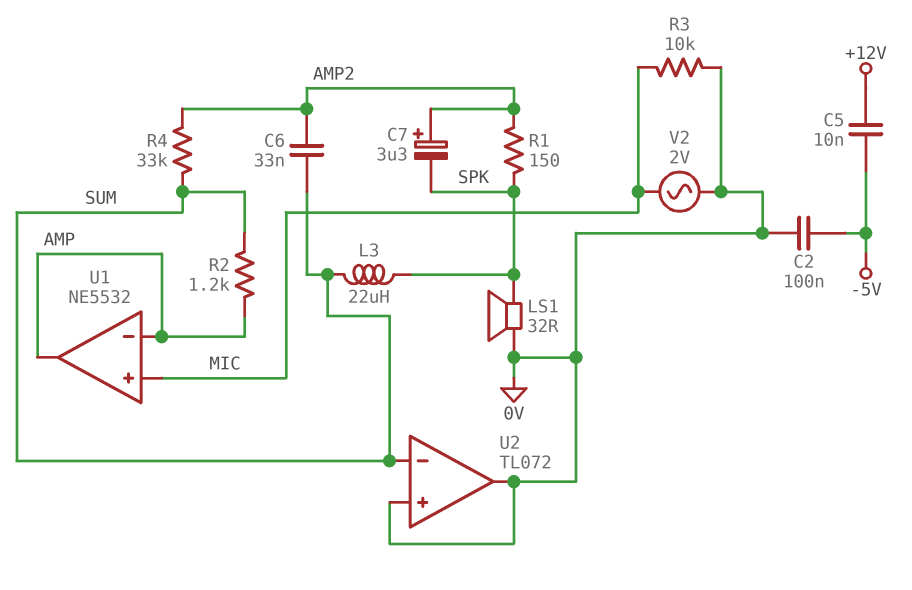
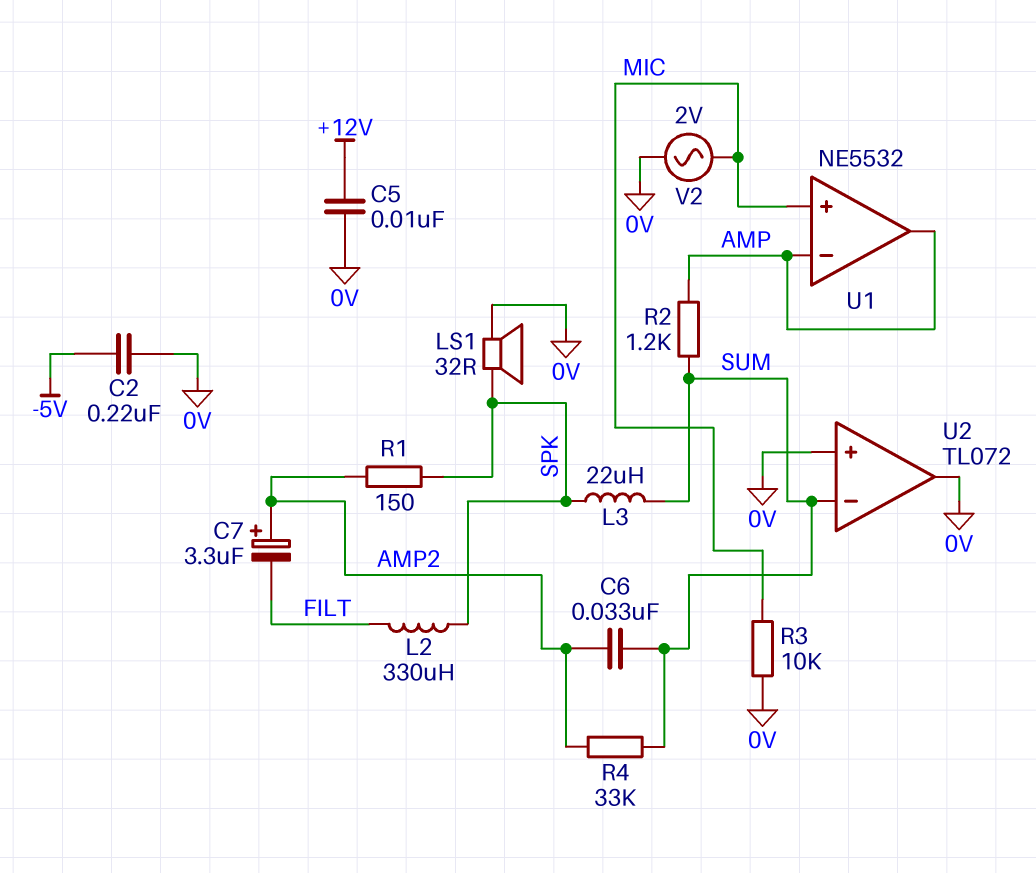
C2: 100nF (-5V, 0V) -> 220nF (-5V, 0V)
C5: 10nF (+12V, -5V) -> 10nF (+12V, 0V)
C7: 3.3uF (plus AMP2, minus SPK) -> 3.3uF (plus AMP2, minus FILT)
L2: none -> 330uH (FILT, SPK)

